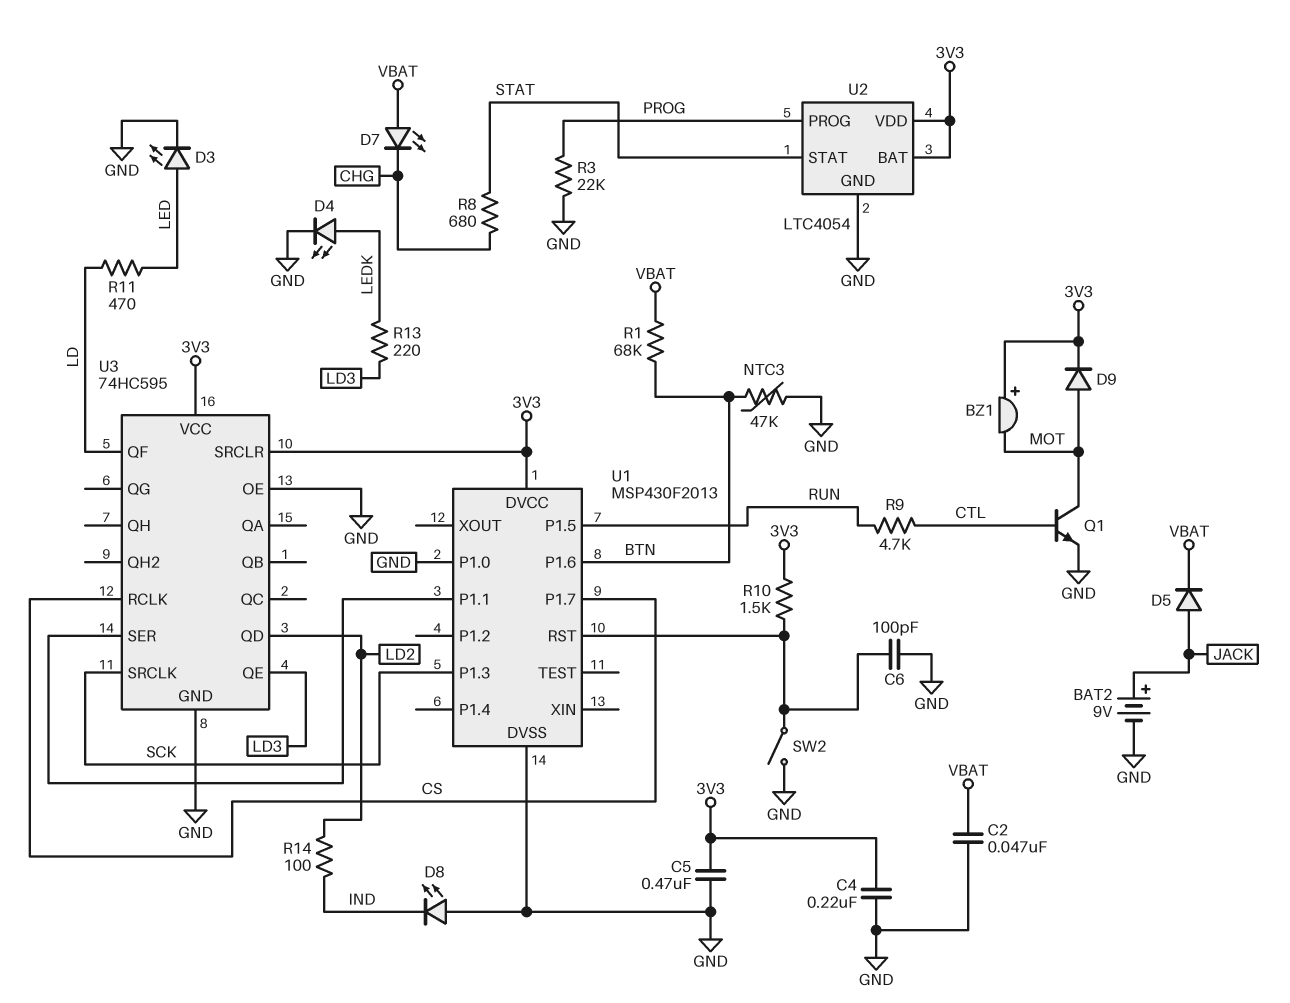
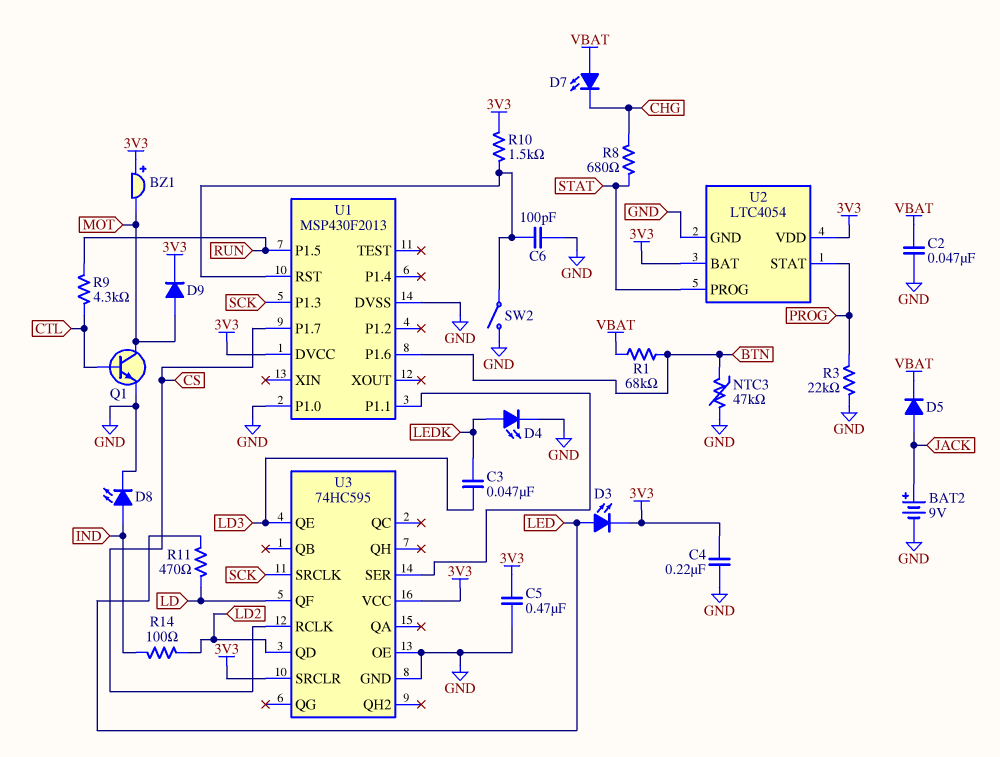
C3: none -> 47nF (LD3, LEDK)
D3: LED (A LED, K GND) -> LED (A LED, K 3V3)
D8: LED (A GND, K IND) -> LED (A IND, K GND)
R9: 4.7k (CTL, RUN) -> 4.3k (CTL, RUN)
R13: 220 (LD3, LEDK) -> none
U2 pin PROG: PROG -> STAT
U2 pin STAT: STAT -> PROG

